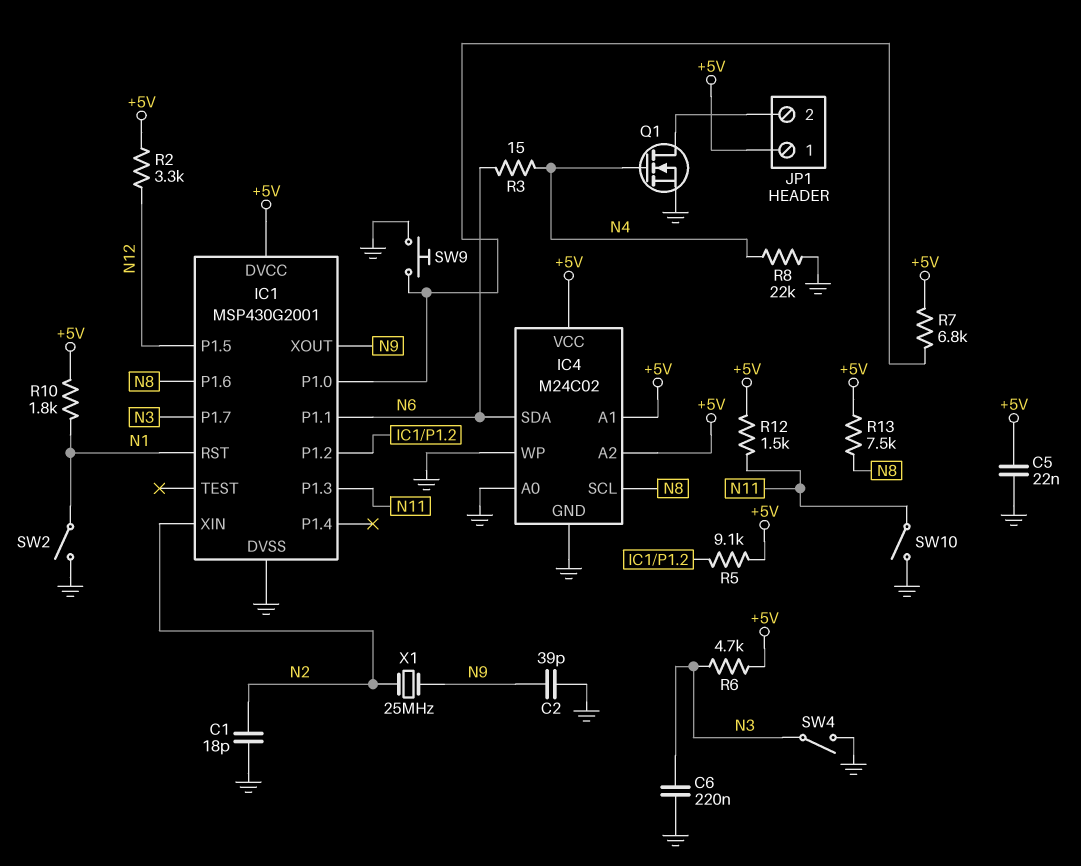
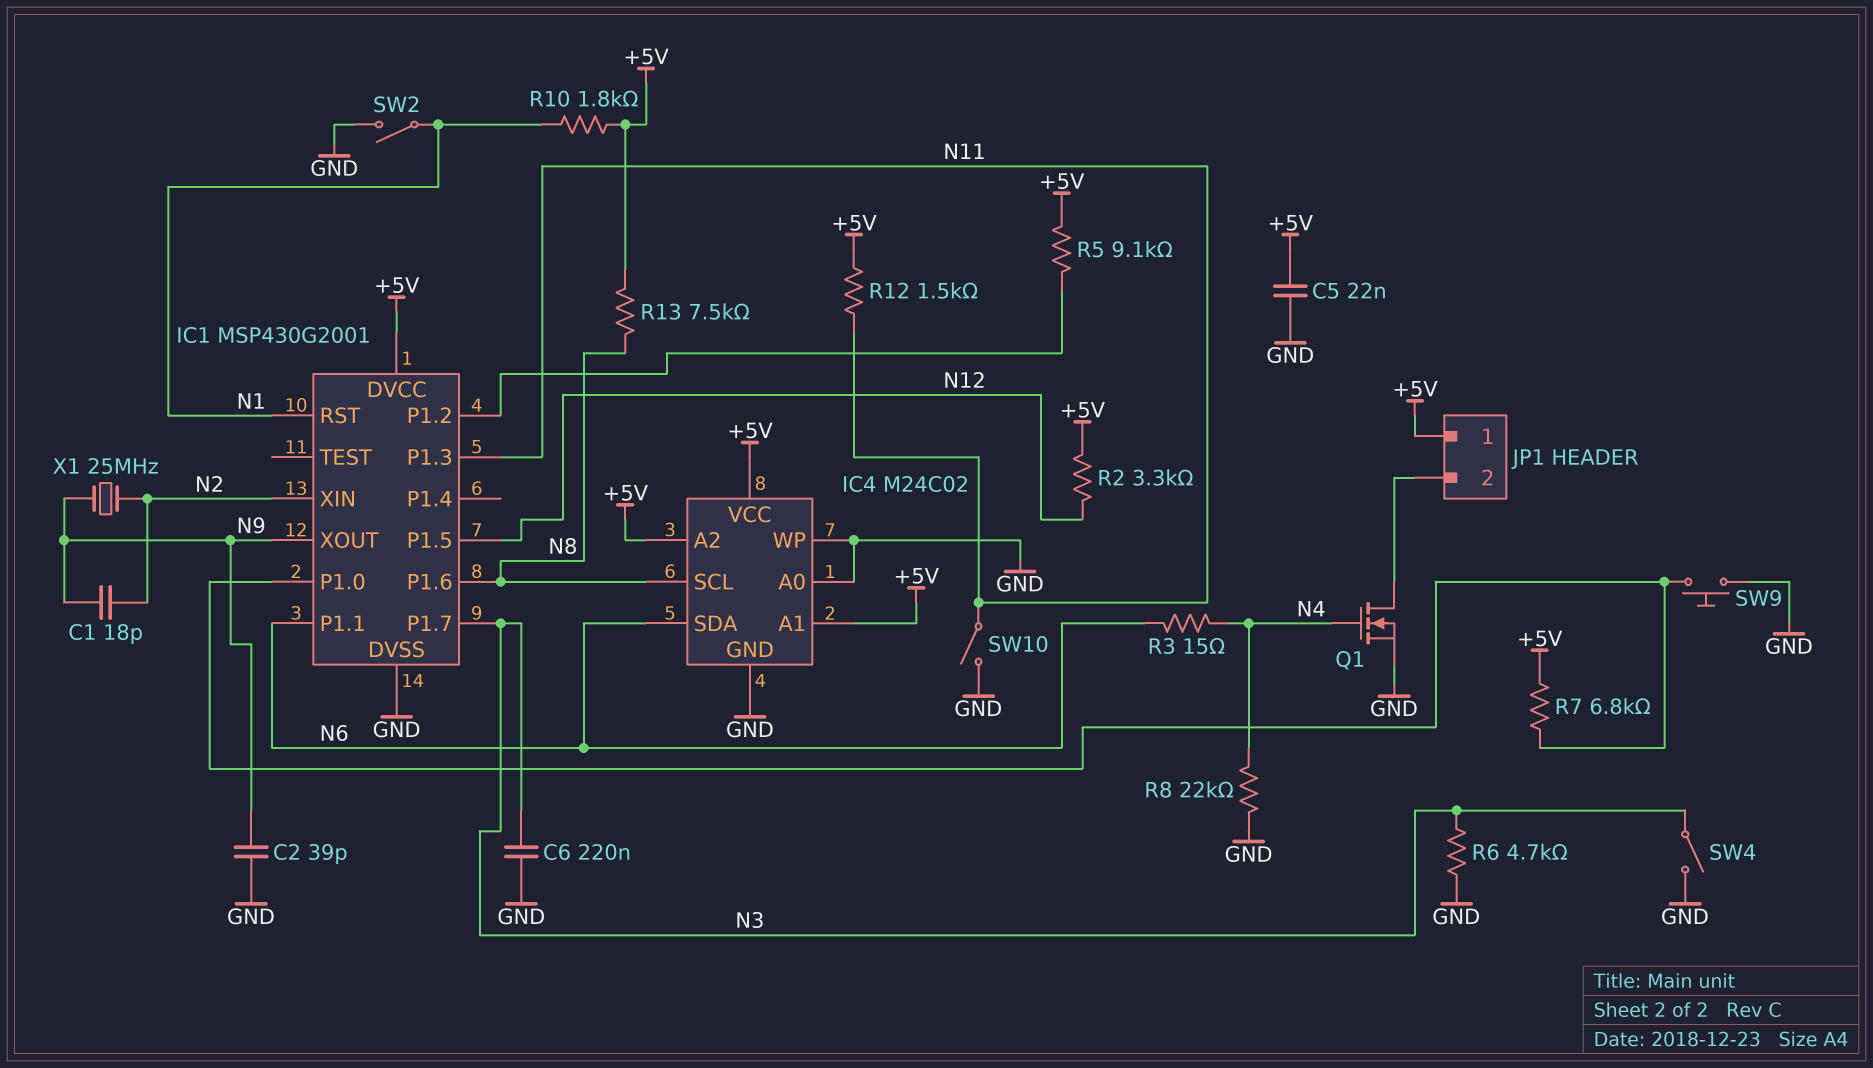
C1: 18pF (GND, N2) -> 18pF (N2, N9)
R6: 4.7k (+5V, N3) -> 4.7k (GND, N3)

